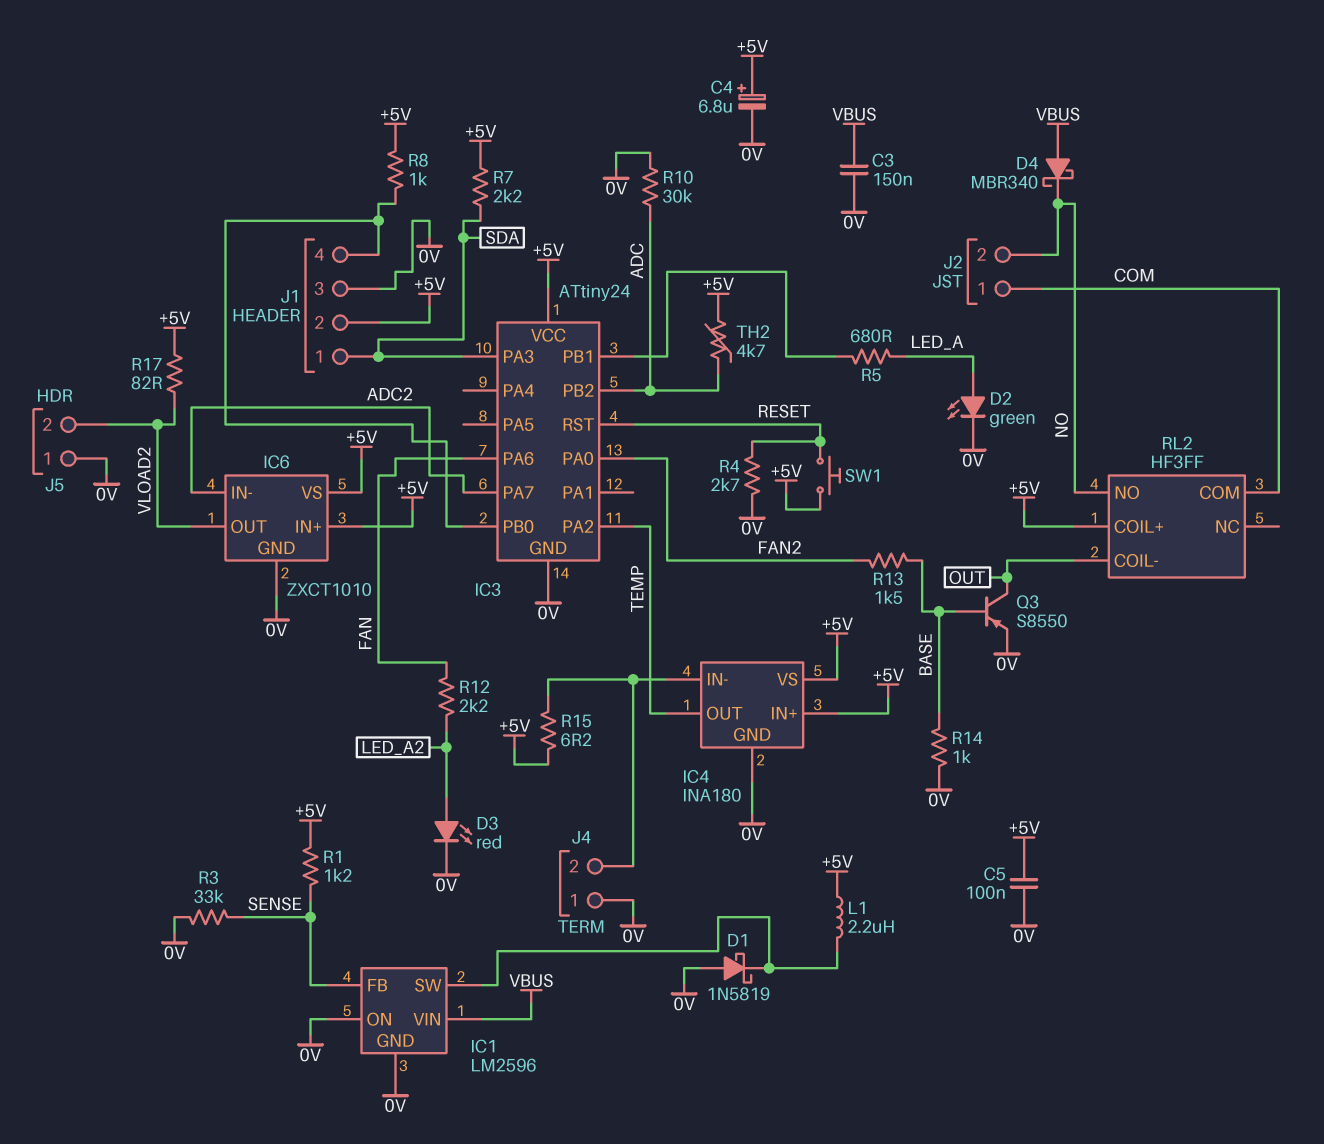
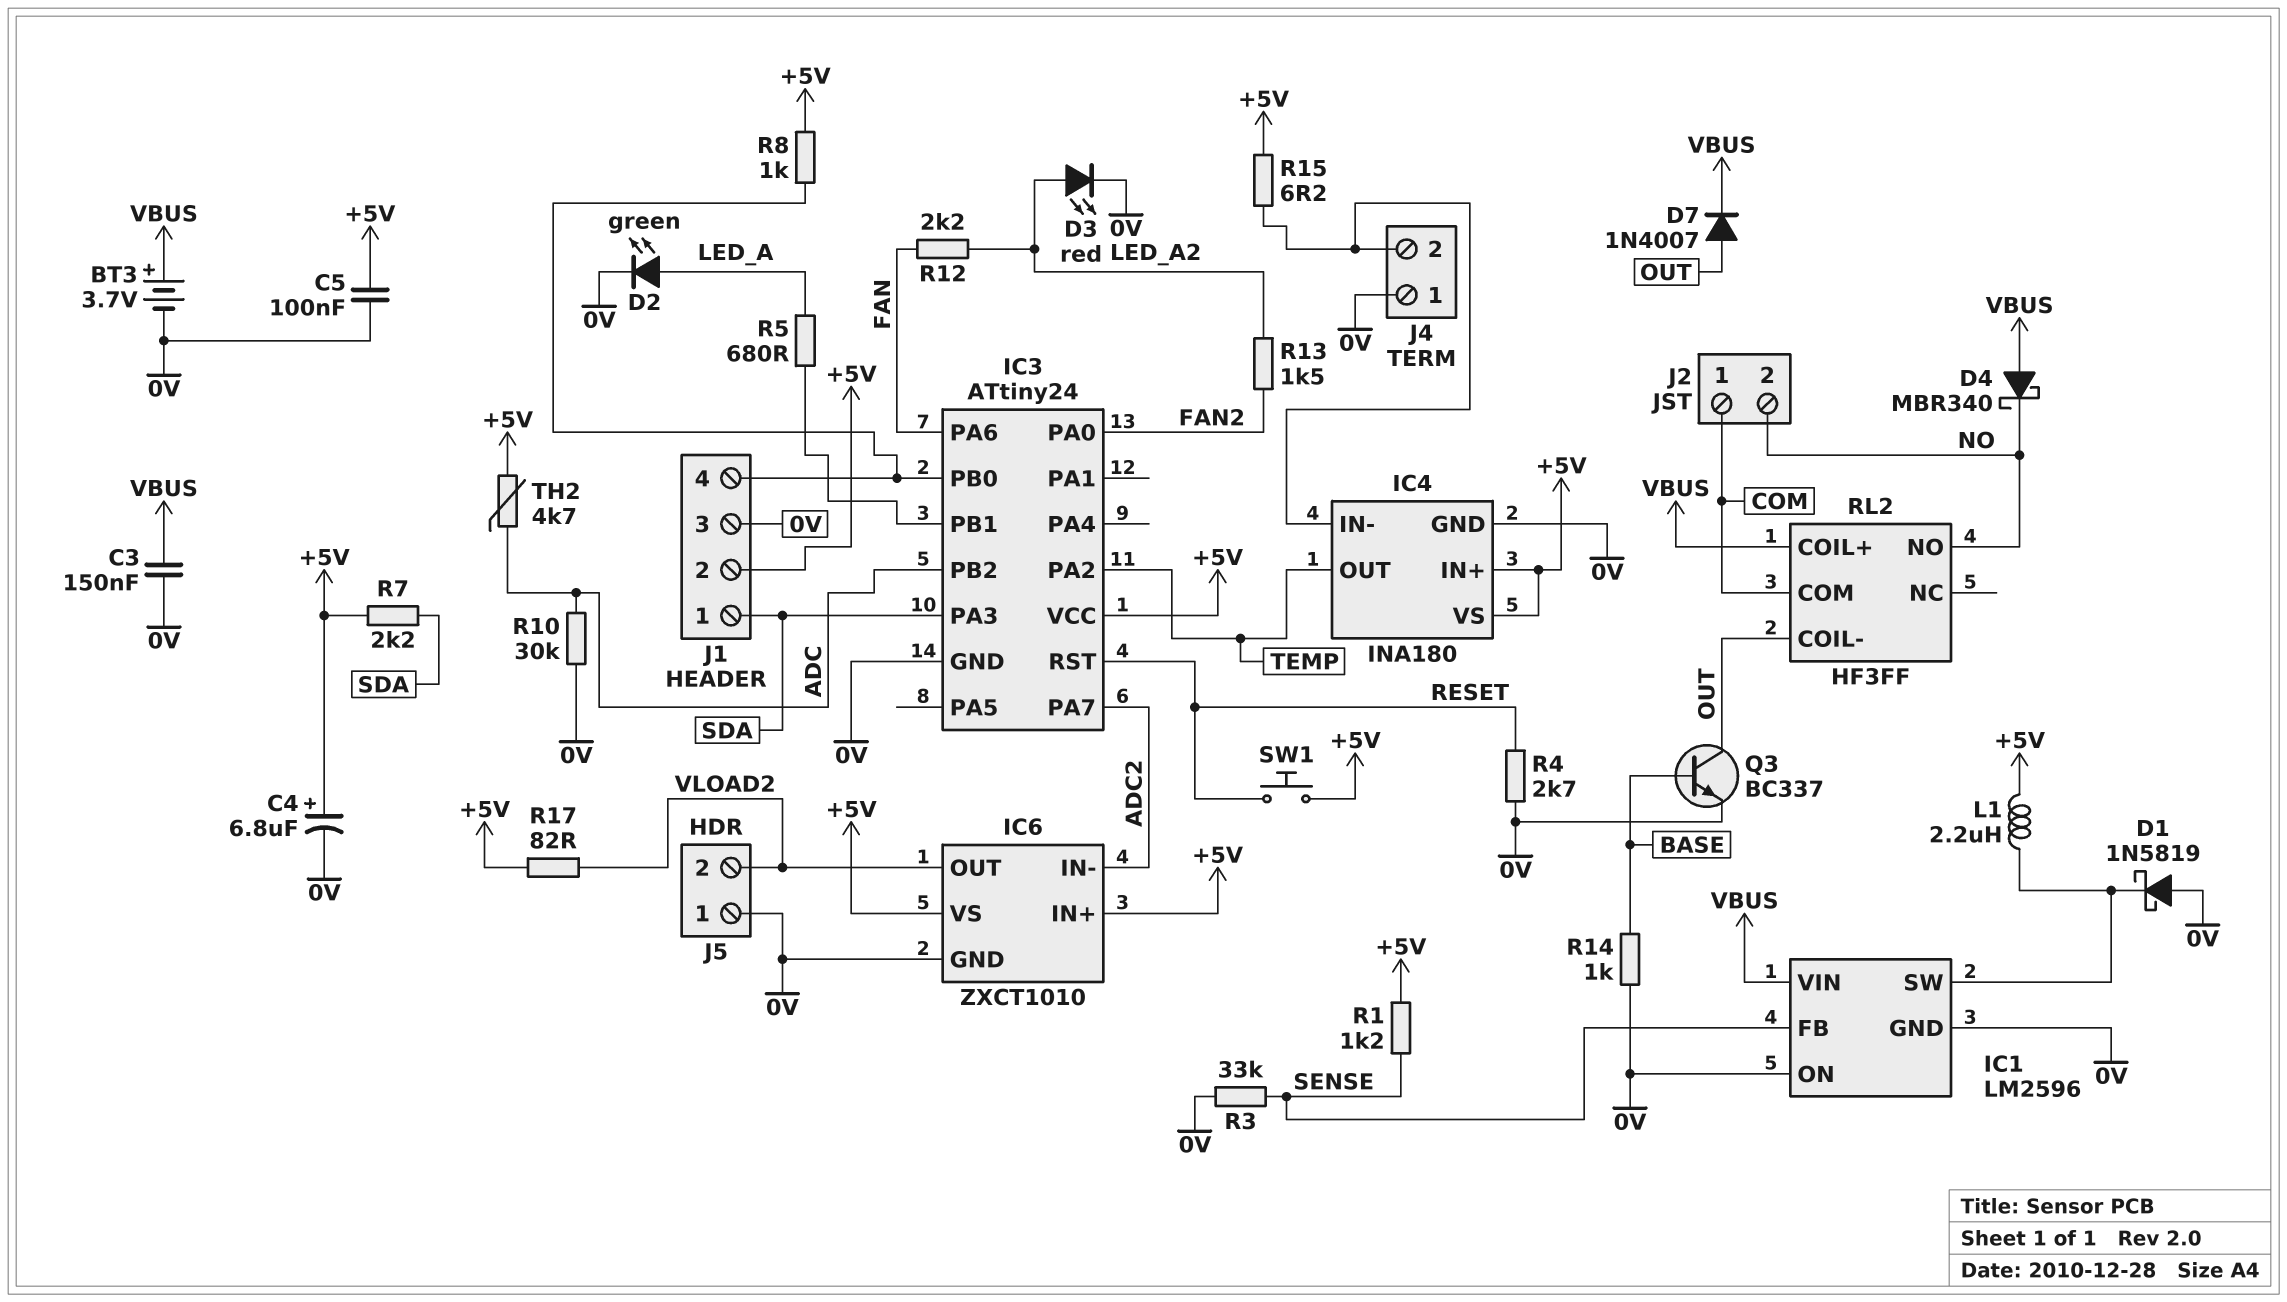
BT3: none -> 3.7V (plus VBUS, minus 0V)
D7: none -> diode 1N4007 (A OUT, K VBUS)
Q3: PNP S8550 (B BASE, C OUT, E 0V) -> NPN BC337 (B BASE, C OUT, E 0V)
R13: 1.5k (BASE, FAN2) -> 1.5k (FAN2, LED_A2)
RL2 pin COIL+: +5V -> VBUS

